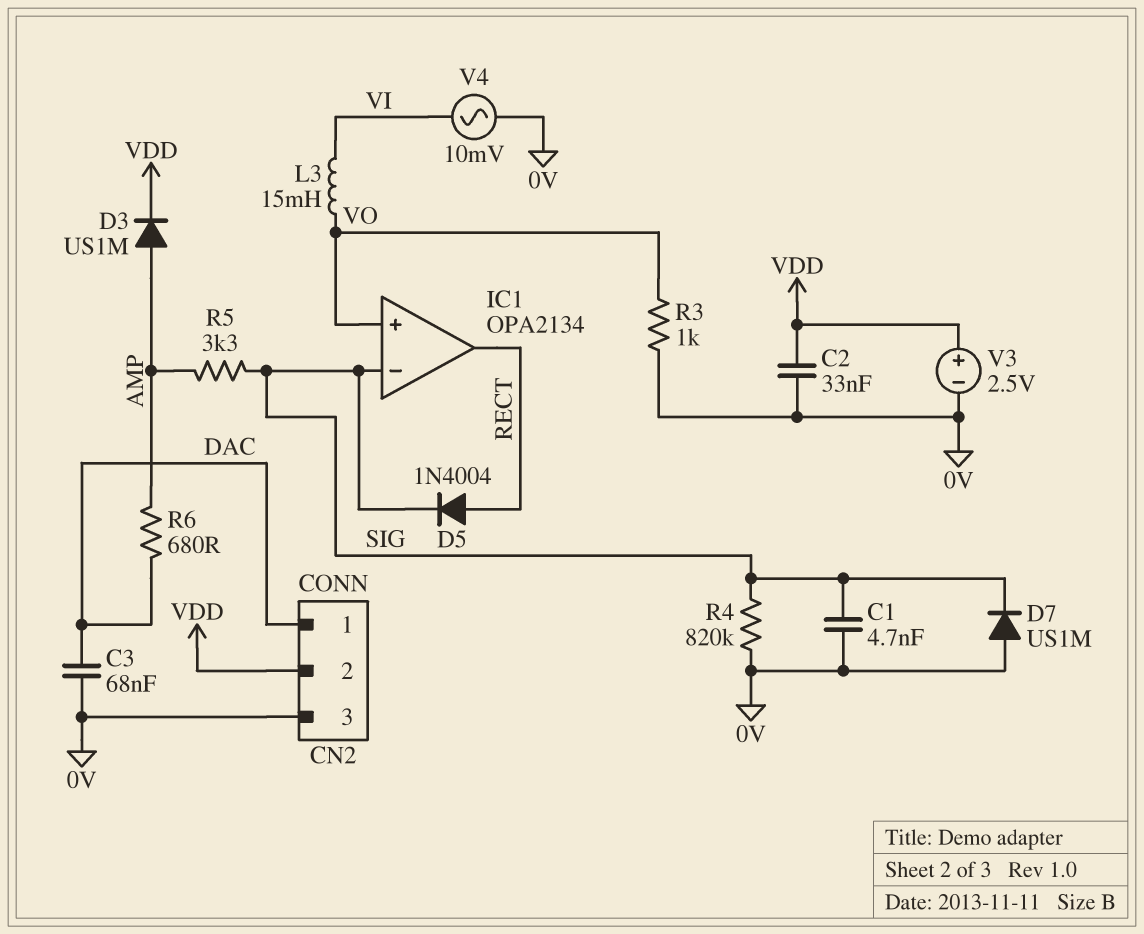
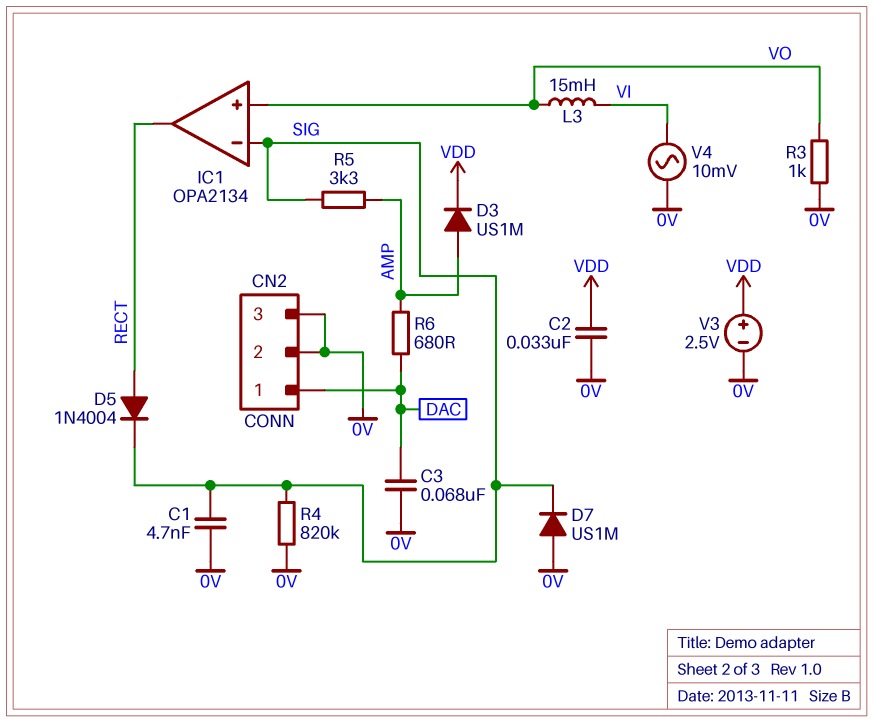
CN2 pin 2: VDD -> 0V

